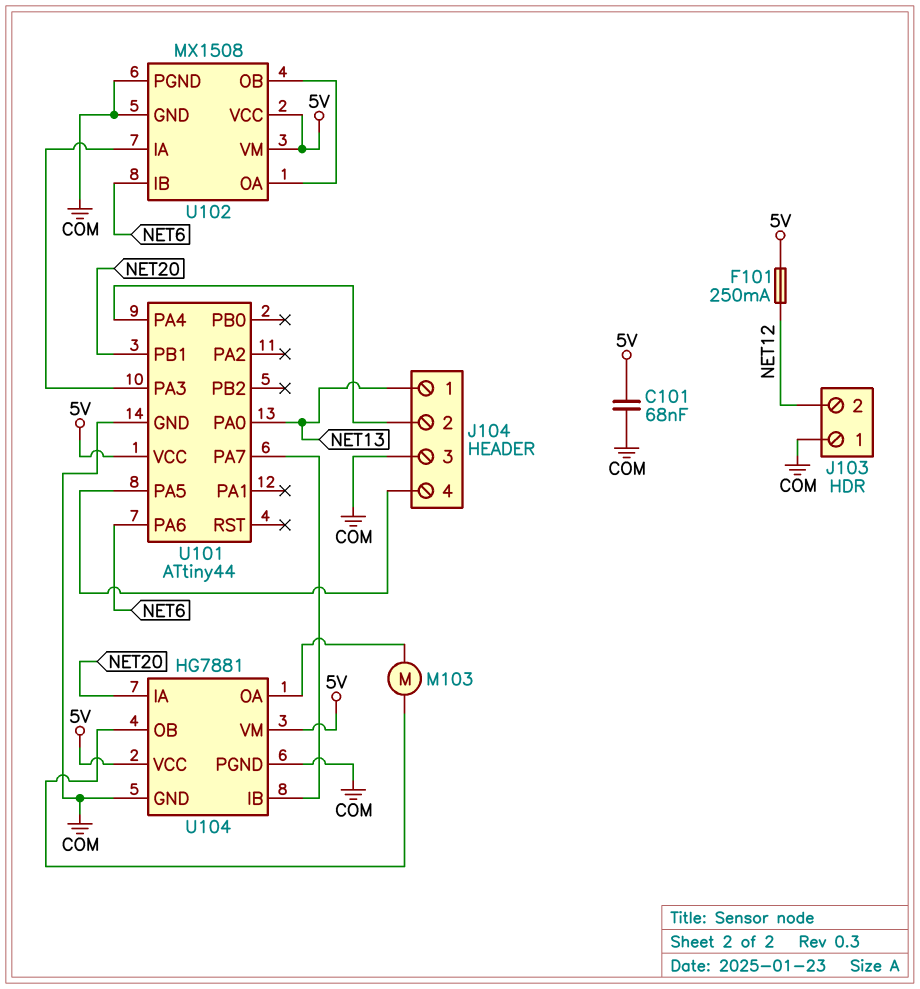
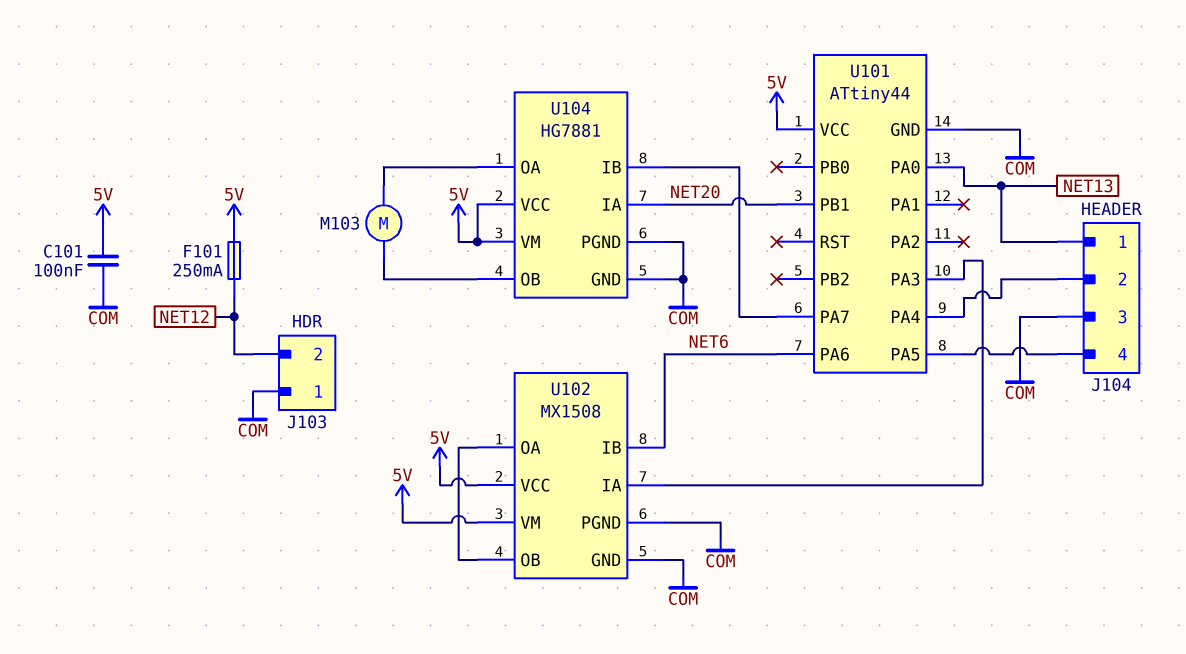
C101: 68nF (5V, COM) -> 100nF (5V, COM)

